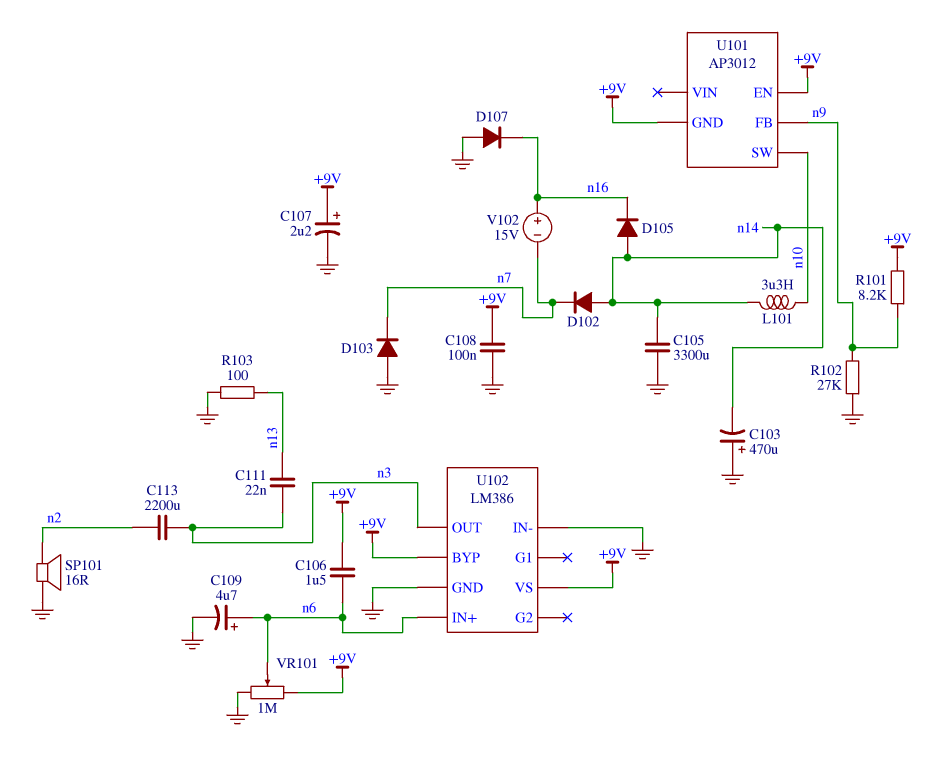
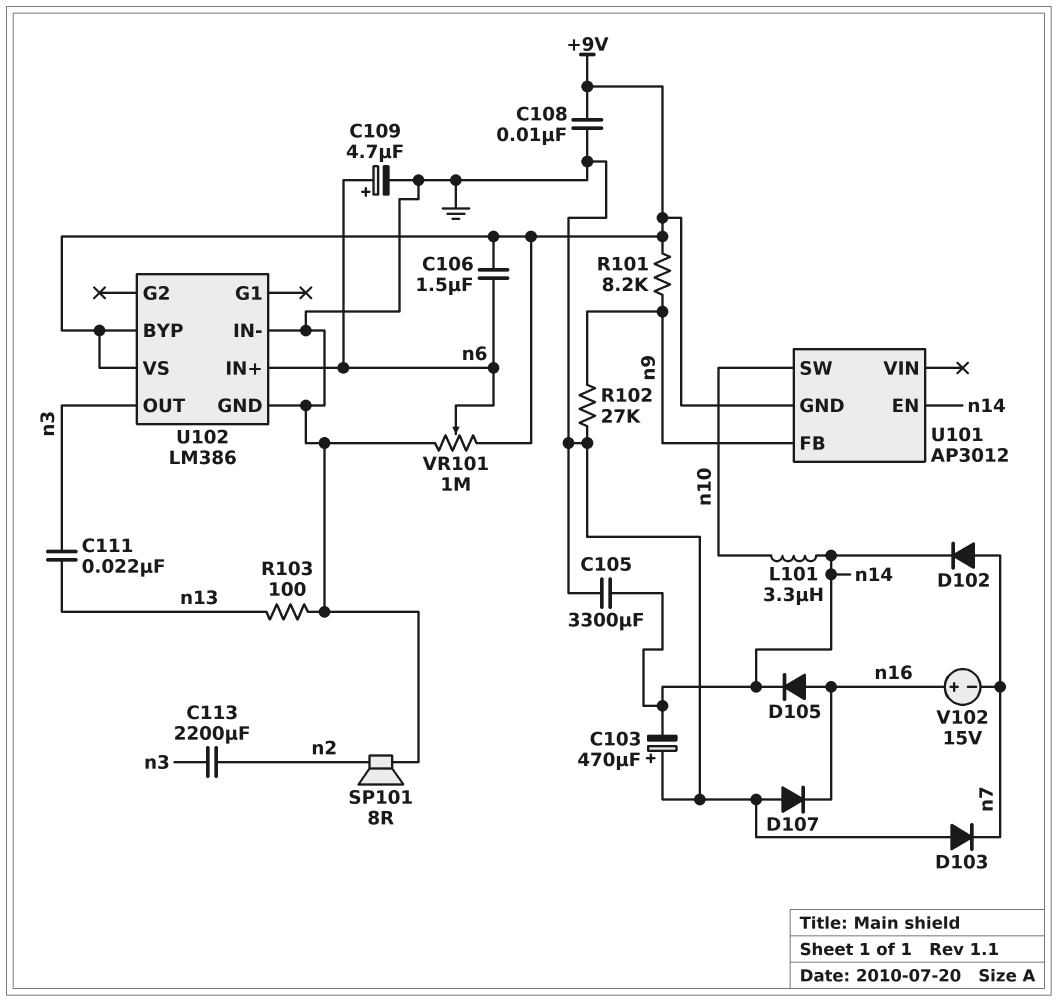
C107: 2.2uF (plus +9V, minus GND) -> none
C108: 100nF (+9V, GND) -> 10nF (+9V, GND)
D102: diode (A n14, K n7) -> diode (A n7, K n14)
D105: diode (A n14, K n16) -> diode (A n16, K n14)
SP101: speaker 16R (GND, n2) -> speaker 8R (GND, n2)
U101 pin EN: +9V -> n14

